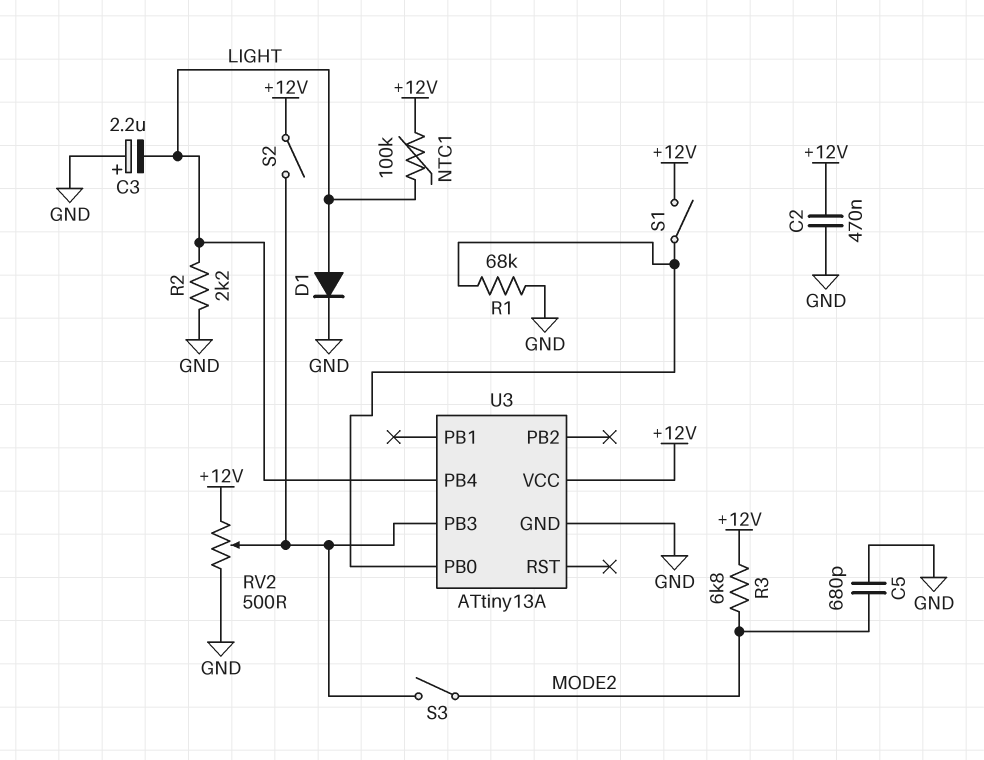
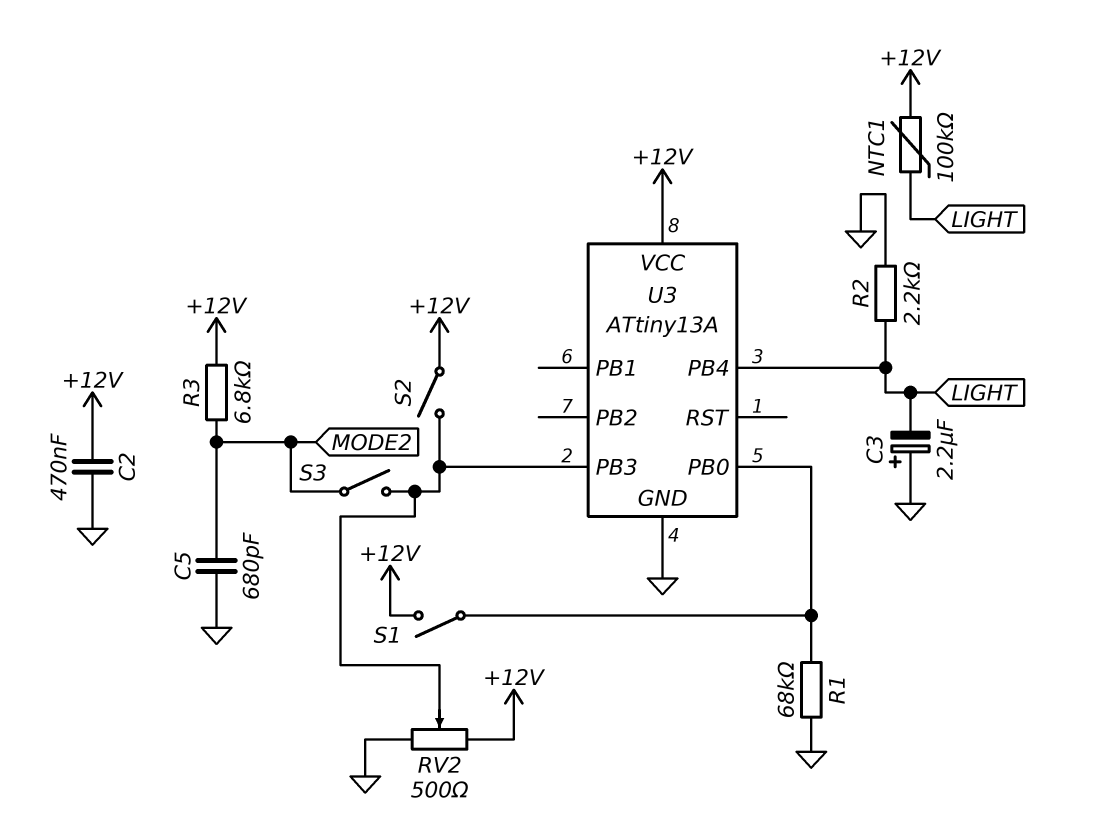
D1: diode (A LIGHT, K GND) -> none

